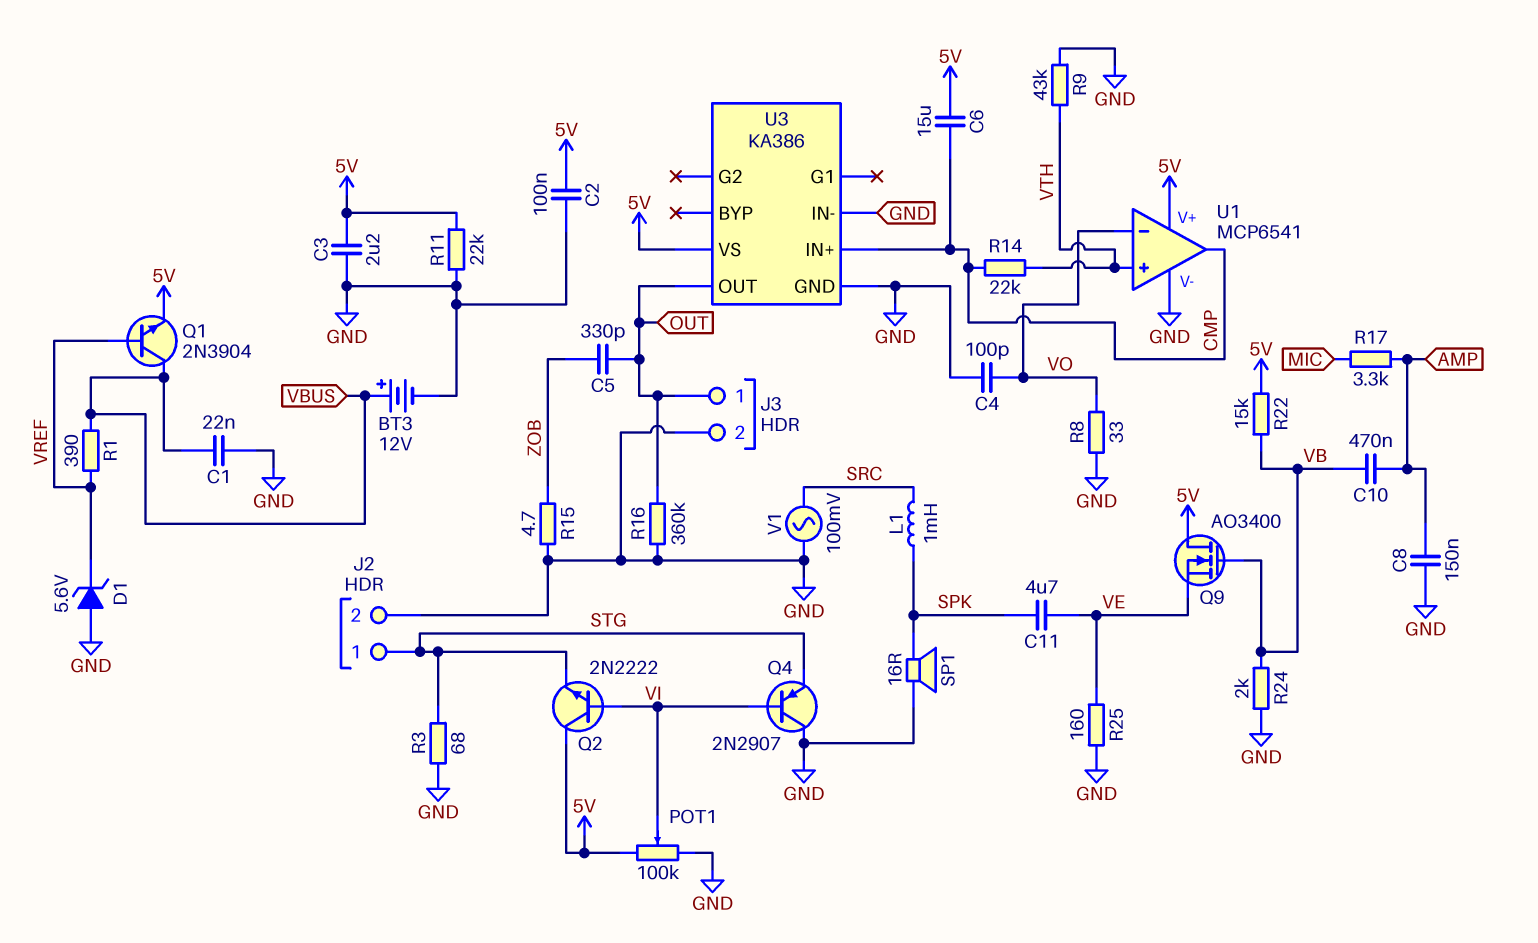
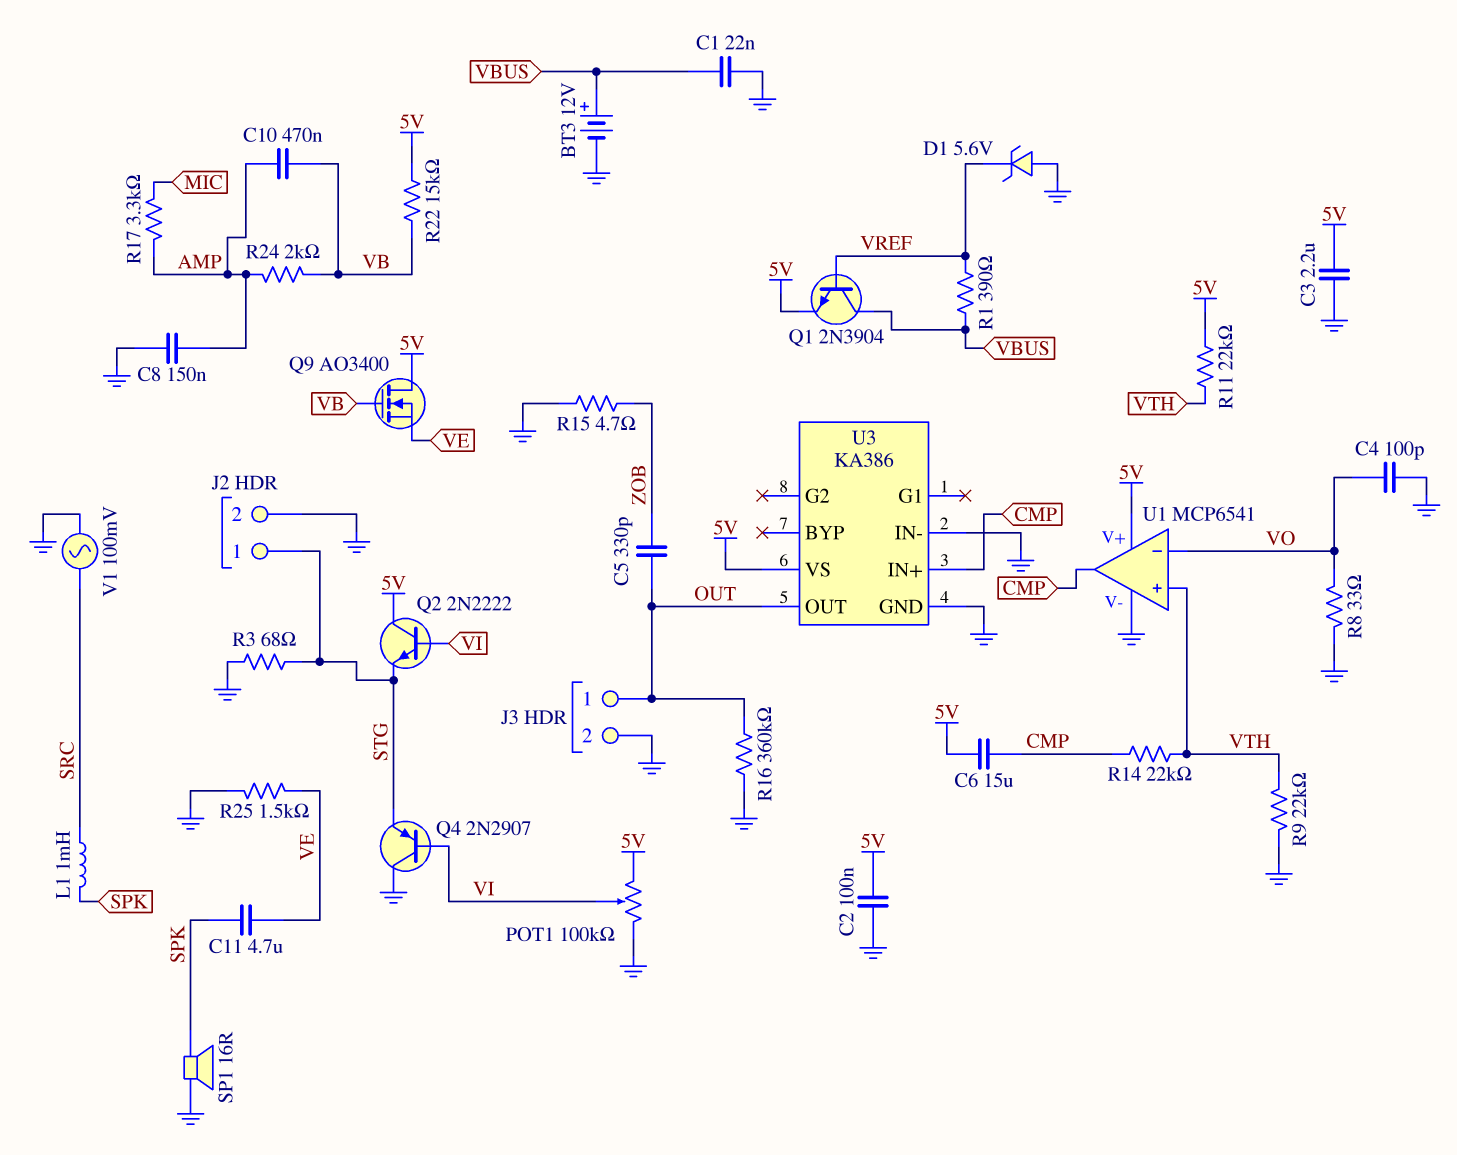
R9: 43k (GND, VTH) -> 22k (GND, VTH)
R11: 22k (5V, GND) -> 22k (5V, VTH)
R24: 2k (GND, VB) -> 2k (AMP, VB)
R25: 160 (GND, VE) -> 1.5k (GND, VE)

